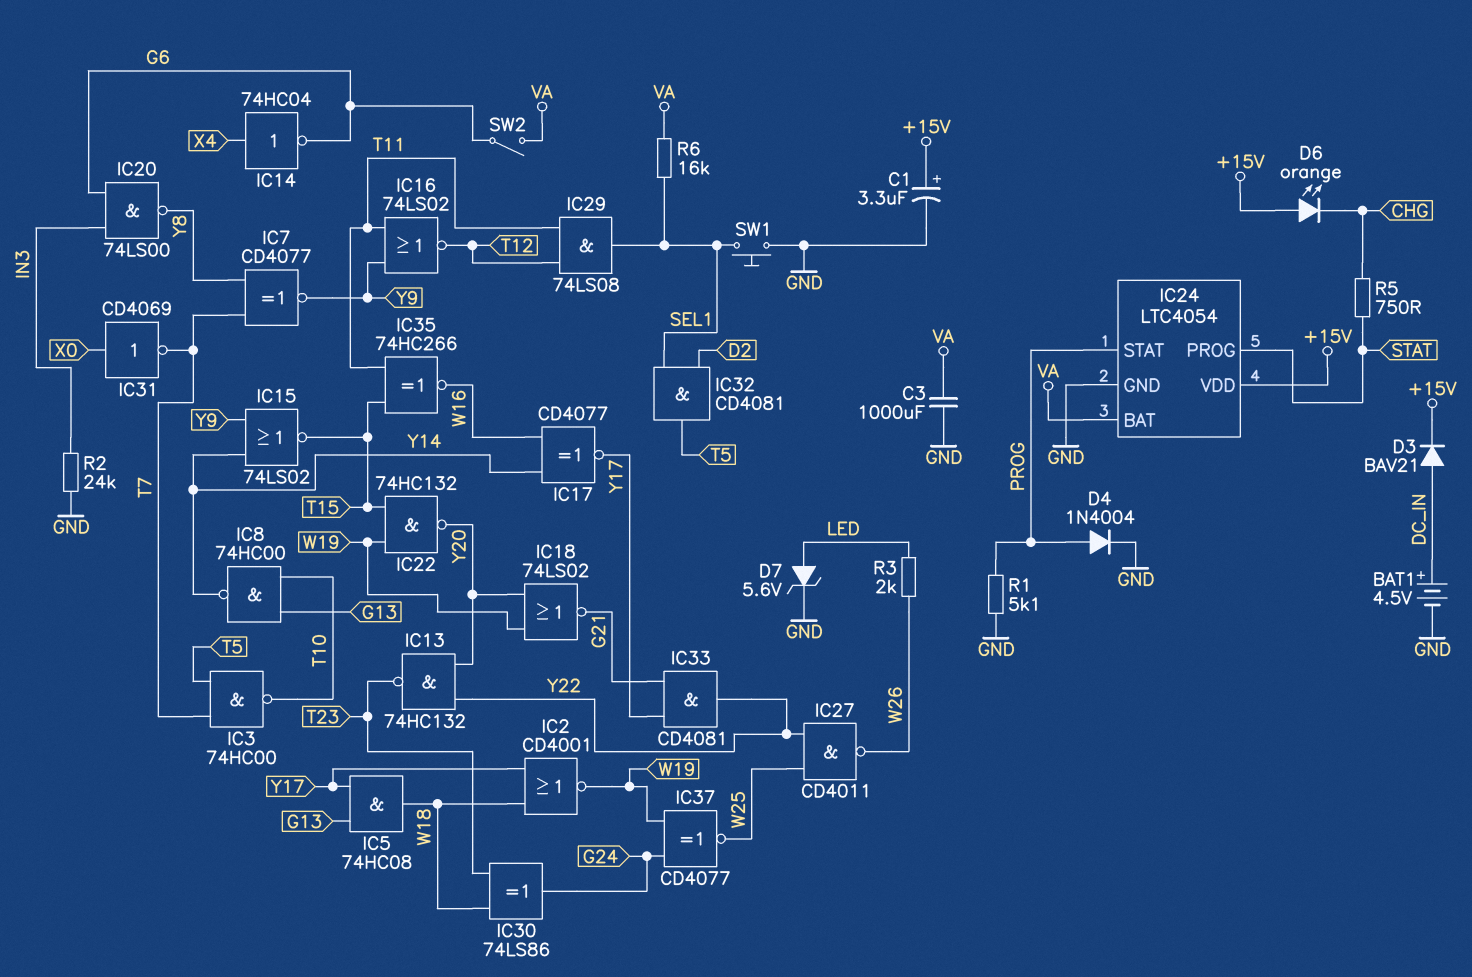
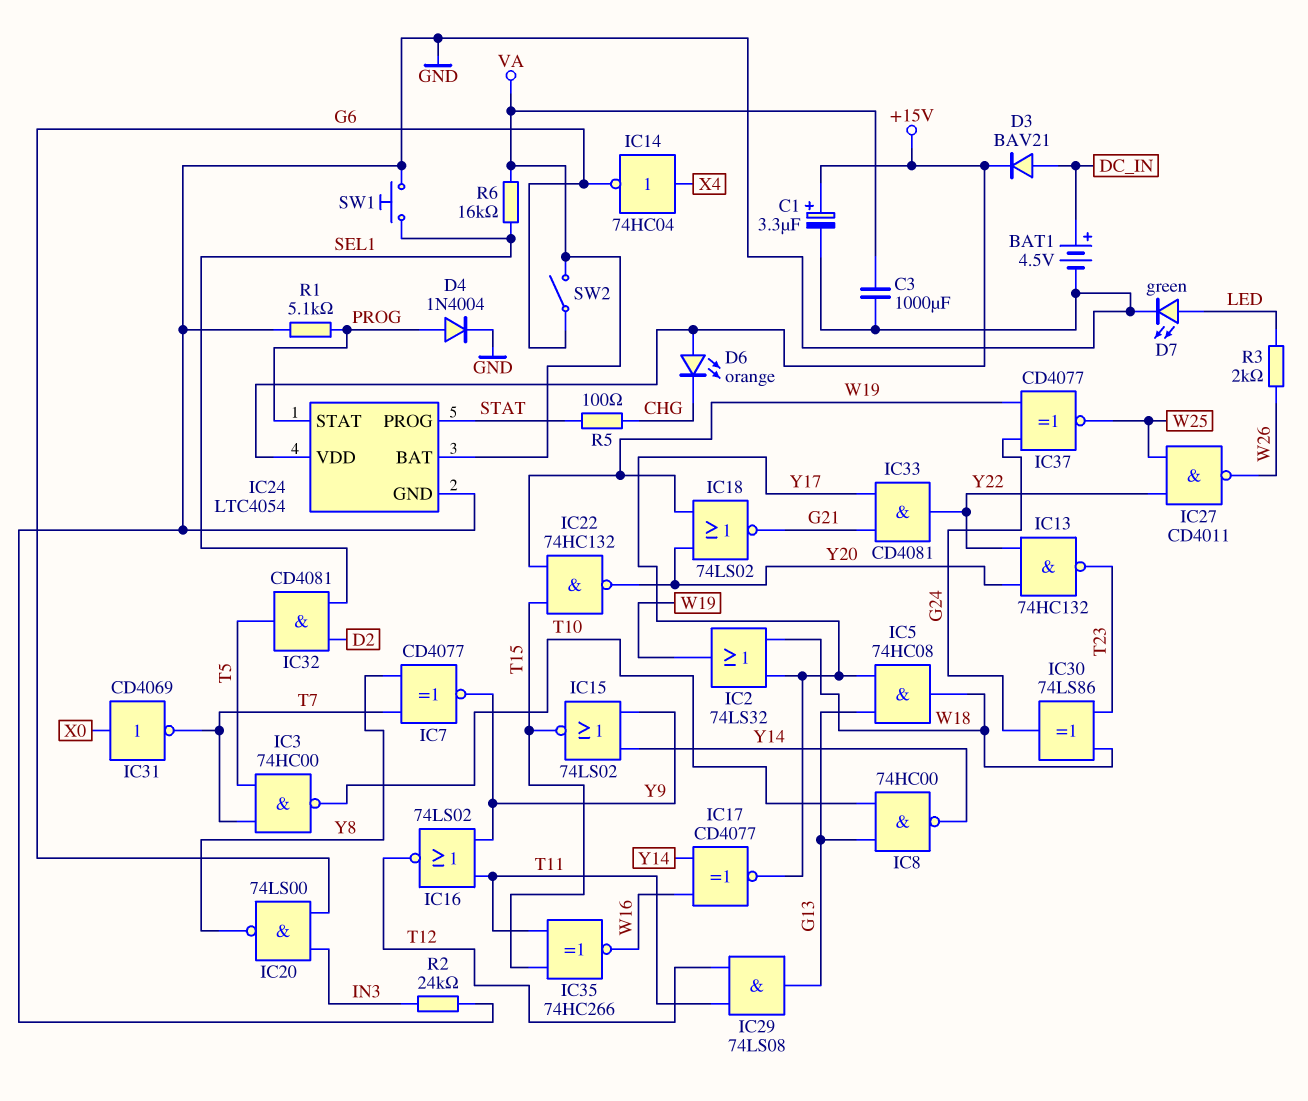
D7: zener 5.6V (A LED, K GND) -> LED green (A LED, K GND)
IC2: NOR CD4001 (in W18, in Y17, out W19) -> OR 74LS32 (in W18, in Y17, out W19)
IC29: AND 74LS08 (in T11, in T12, out SEL1) -> AND 74LS08 (in T11, in T12, out G13)
R5: 750 (CHG, STAT) -> 100 (CHG, STAT)

